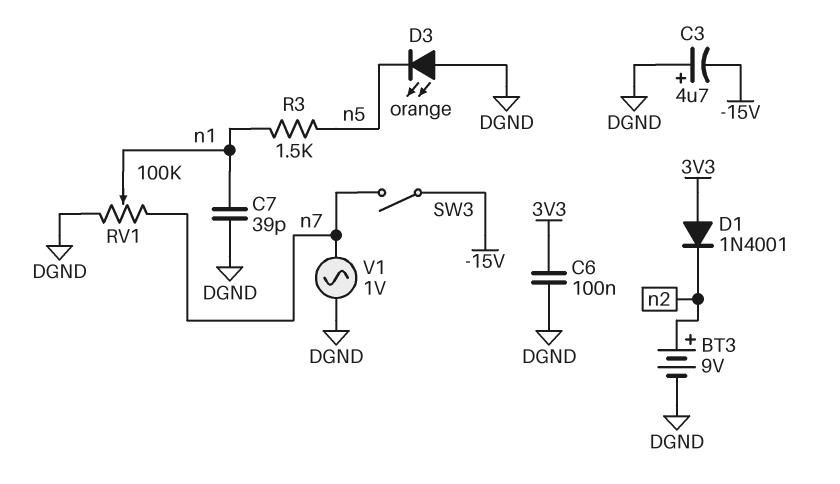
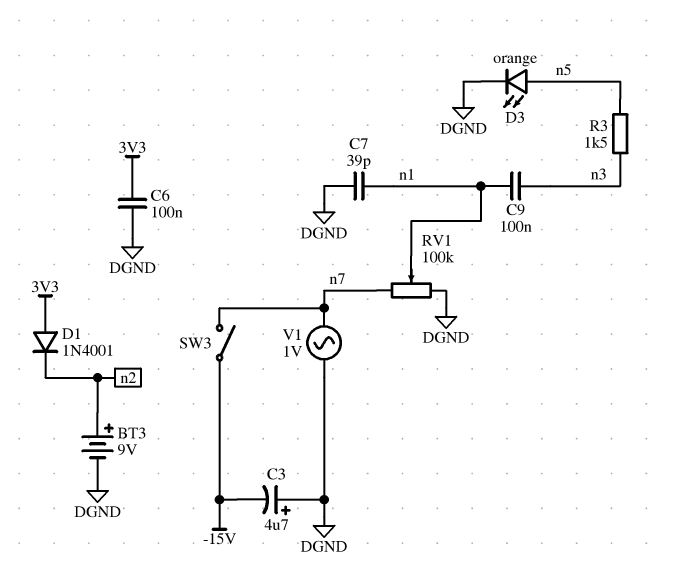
C9: none -> 100nF (n1, n3)
D3: LED orange (A DGND, K n5) -> LED orange (A n5, K DGND)
R3: 1.5k (n1, n5) -> 1.5k (n3, n5)

